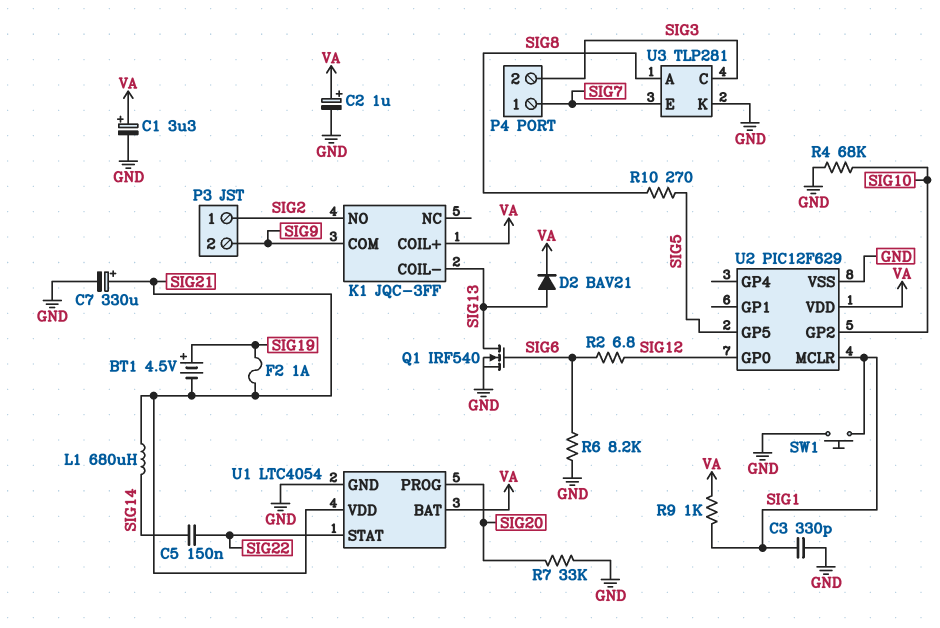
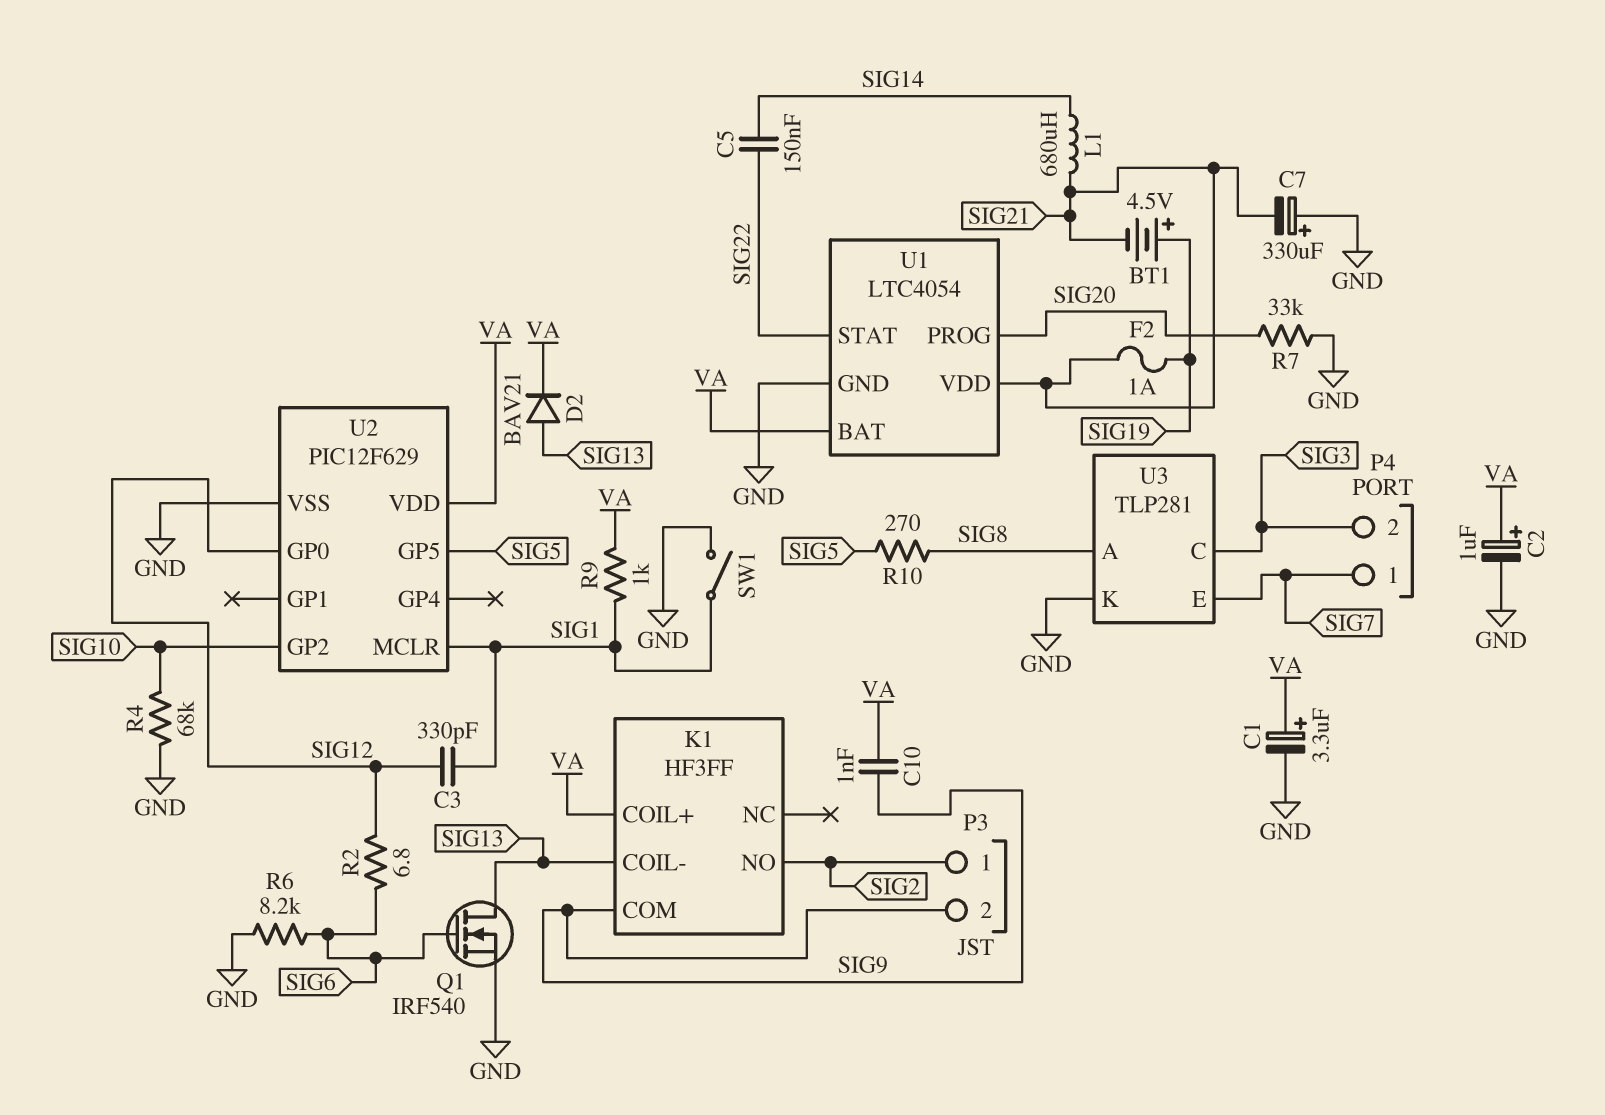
C3: 330pF (GND, SIG1) -> 330pF (SIG1, SIG12)
C7: 330uF (plus SIG21, minus GND) -> 330uF (plus GND, minus SIG21)
C10: none -> 1nF (SIG9, VA)
K1: JQC-3FF -> HF3FF
SW1: button (GND, SIG1) -> switch (GND, SIG1)

